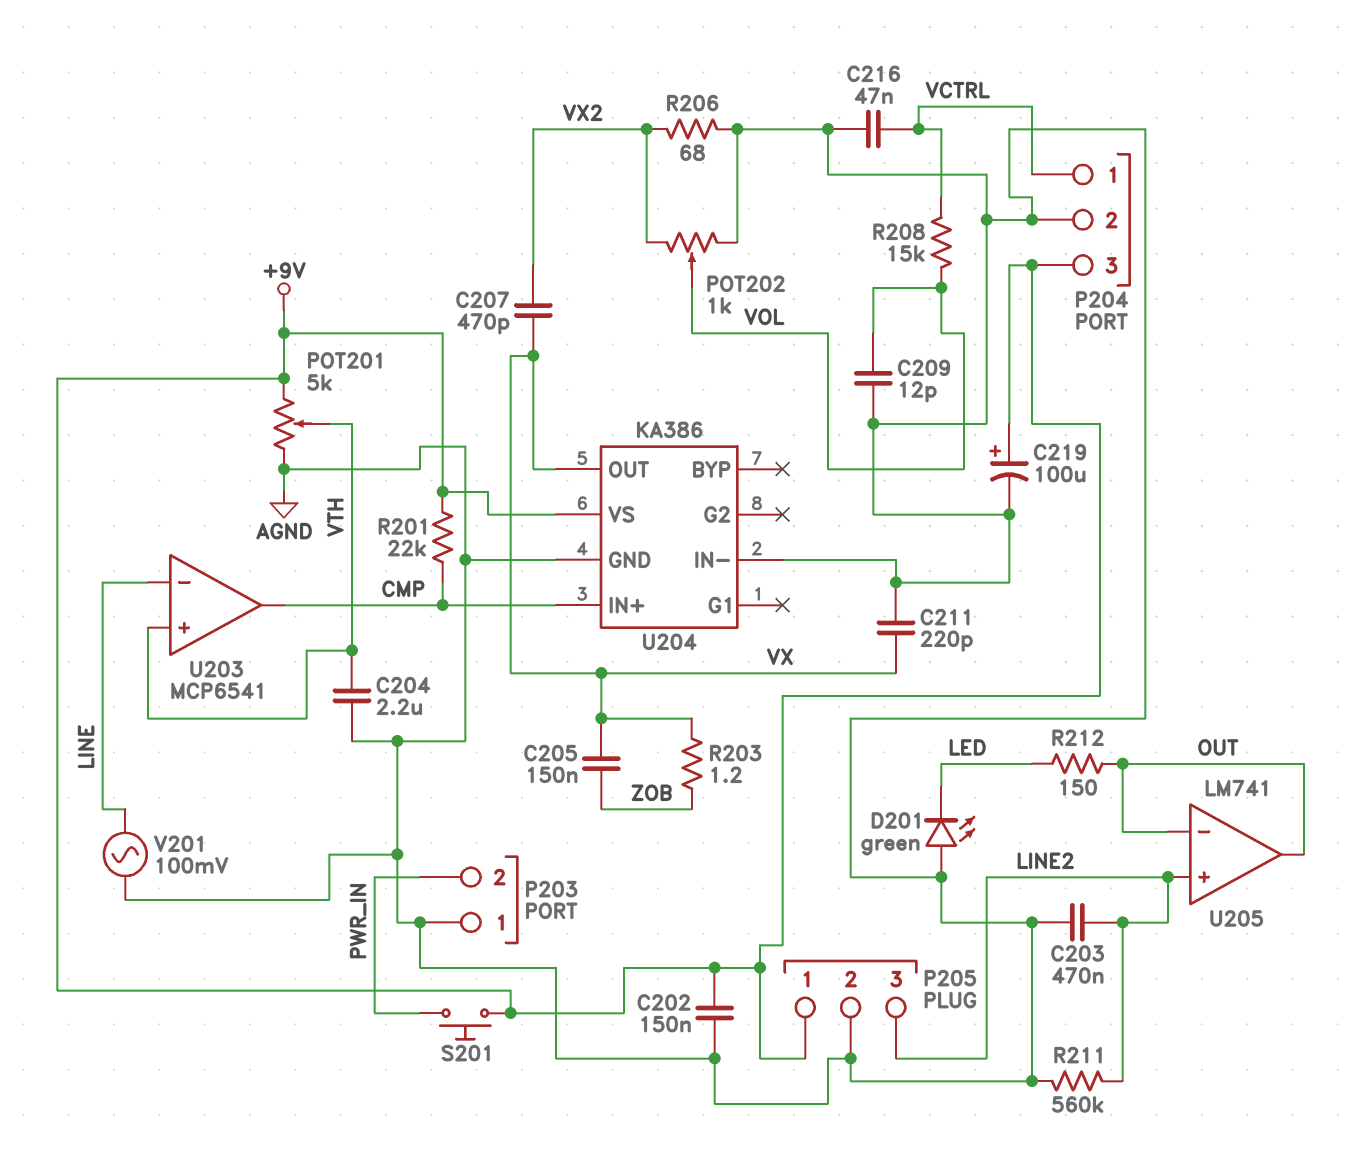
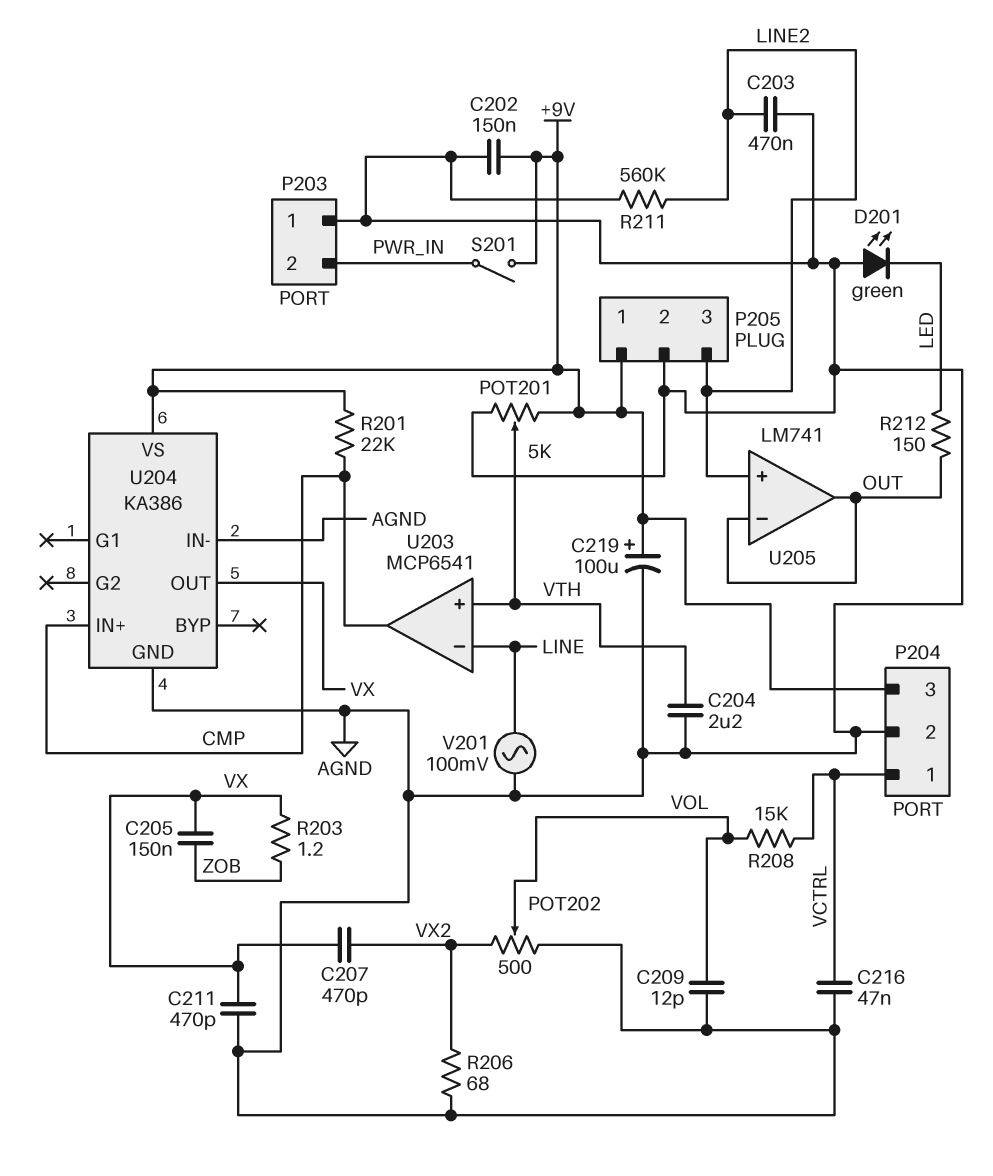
C211: 220pF (AGND, VX) -> 470pF (AGND, VX)
POT202: 1k (AGND, VX2, wiper VOL) -> 500 (AGND, VX2, wiper VOL)
S201: button (+9V, PWR_IN) -> switch (+9V, PWR_IN)

